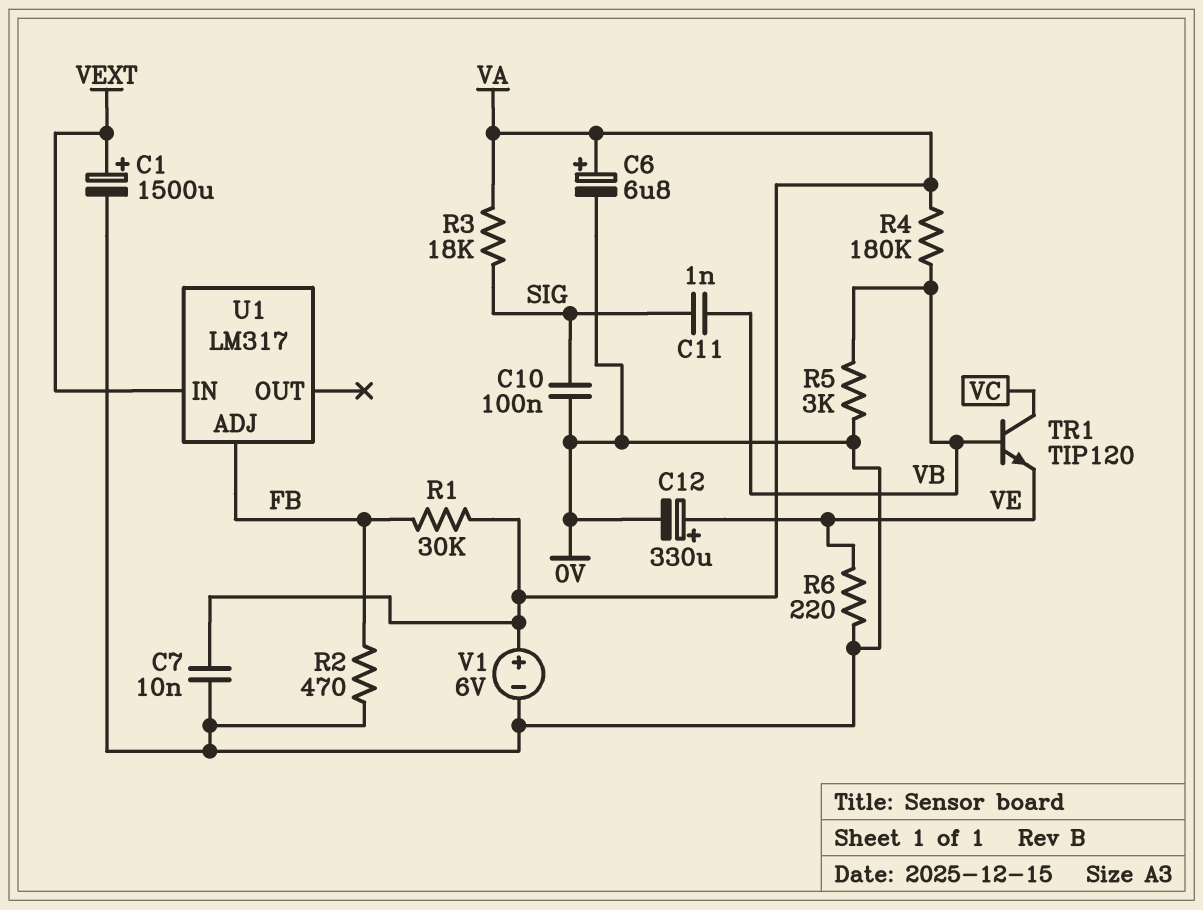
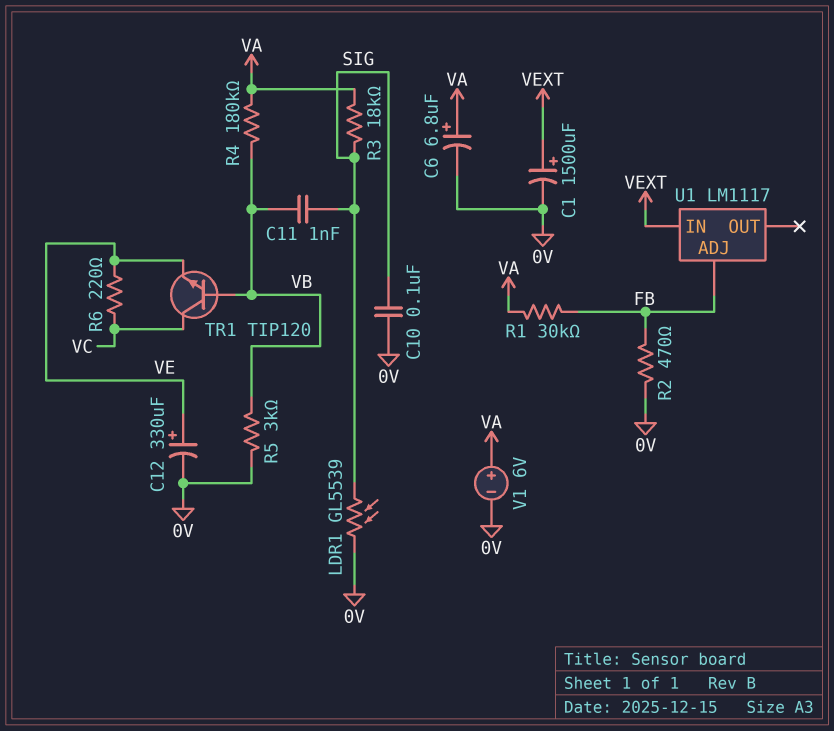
C7: 10nF (0V, VA) -> none
LDR1: none -> GL5539 (0V, SIG)
R6: 220 (0V, VE) -> 220 (VC, VE)
U1: LM317 -> LM1117

